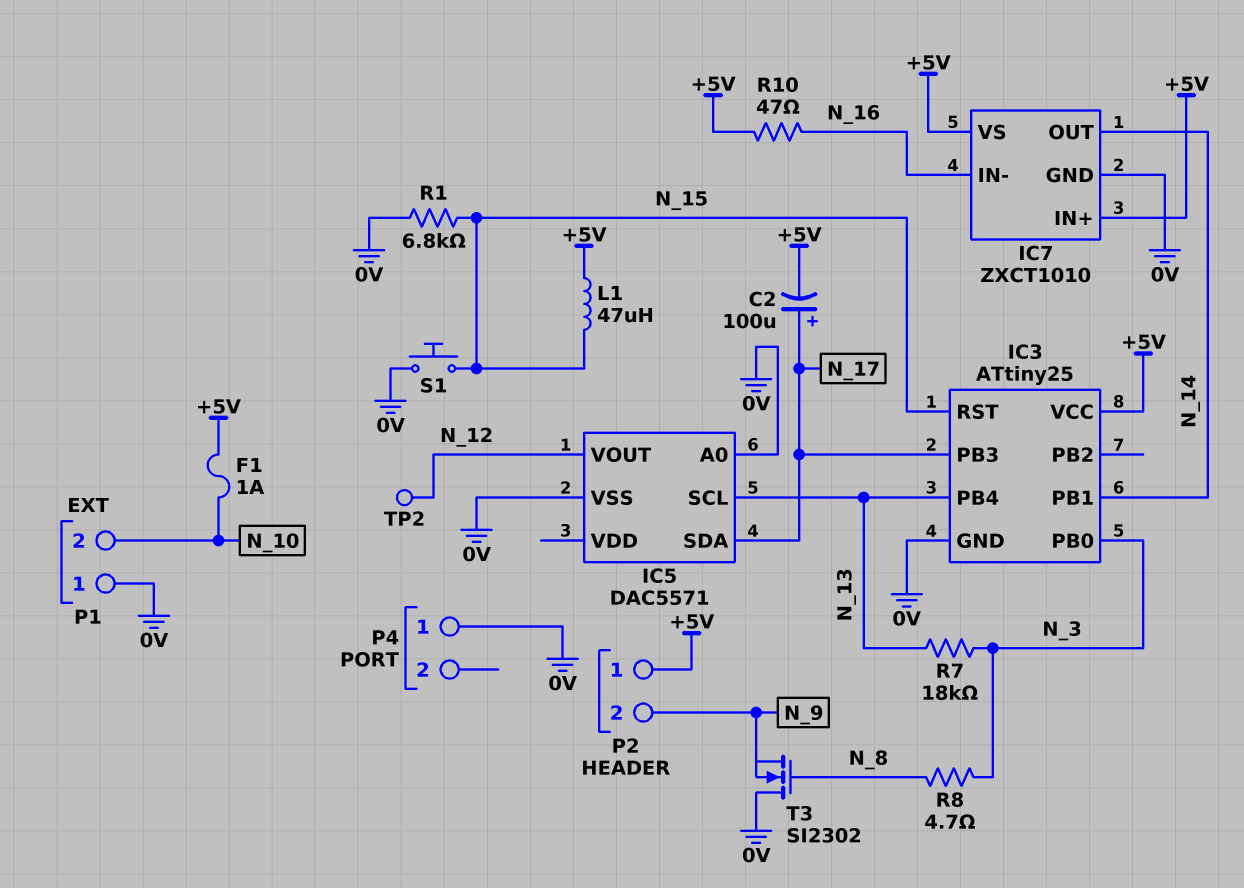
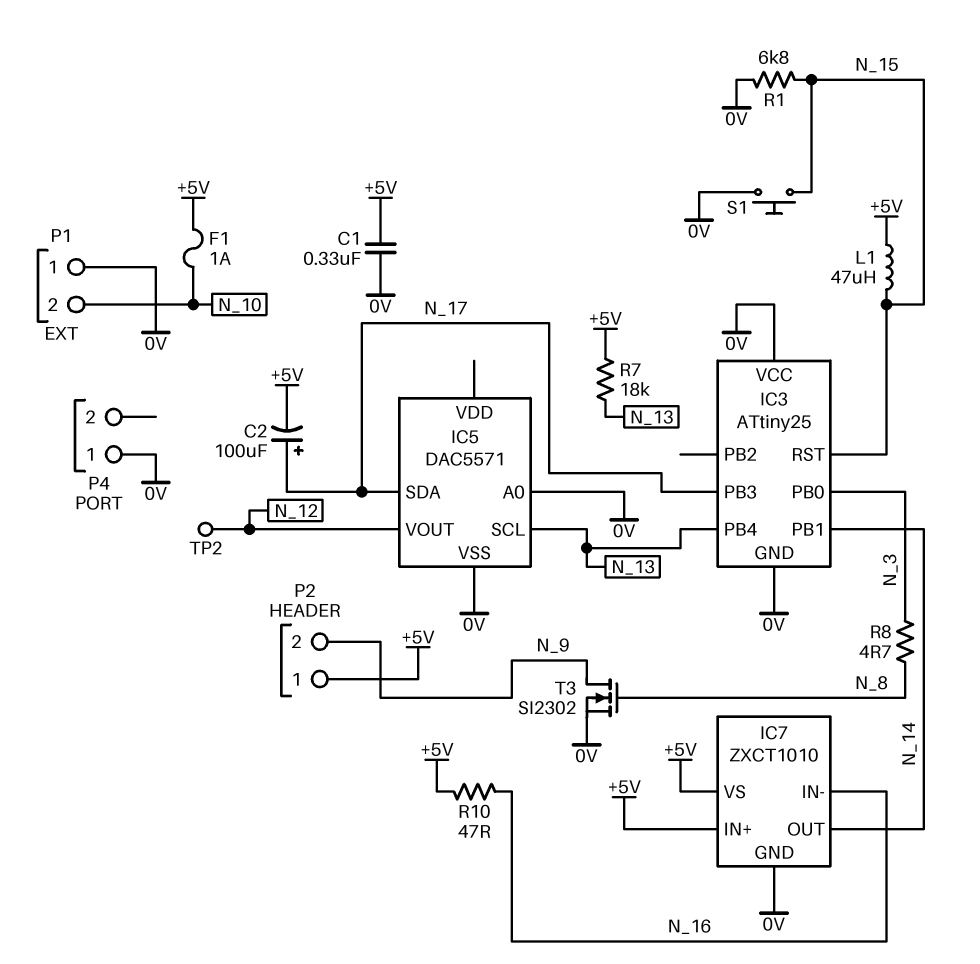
C1: none -> 330nF (+5V, 0V)
IC3 pin VCC: +5V -> 0V
R7: 18k (N_3, N_13) -> 18k (+5V, N_13)
T3: NMOS SI2302 (G N_8, D 0V, S N_9) -> NMOS SI2302 (G N_8, D N_9, S 0V)

